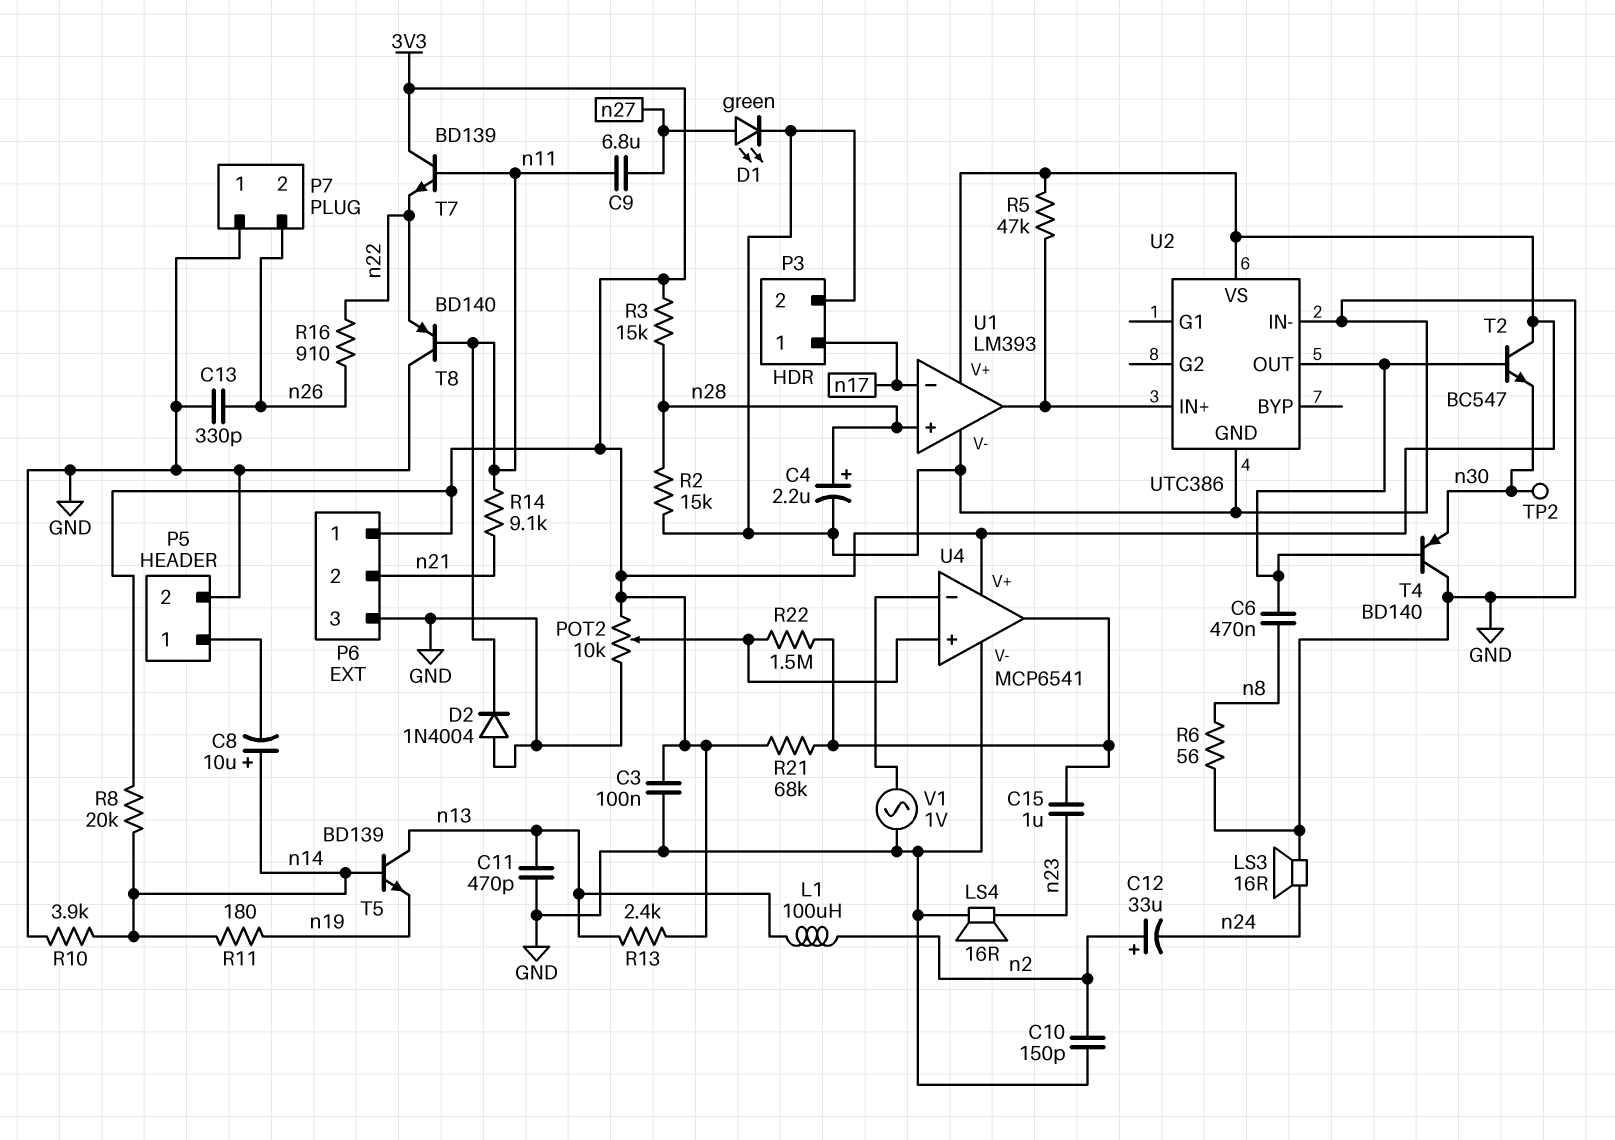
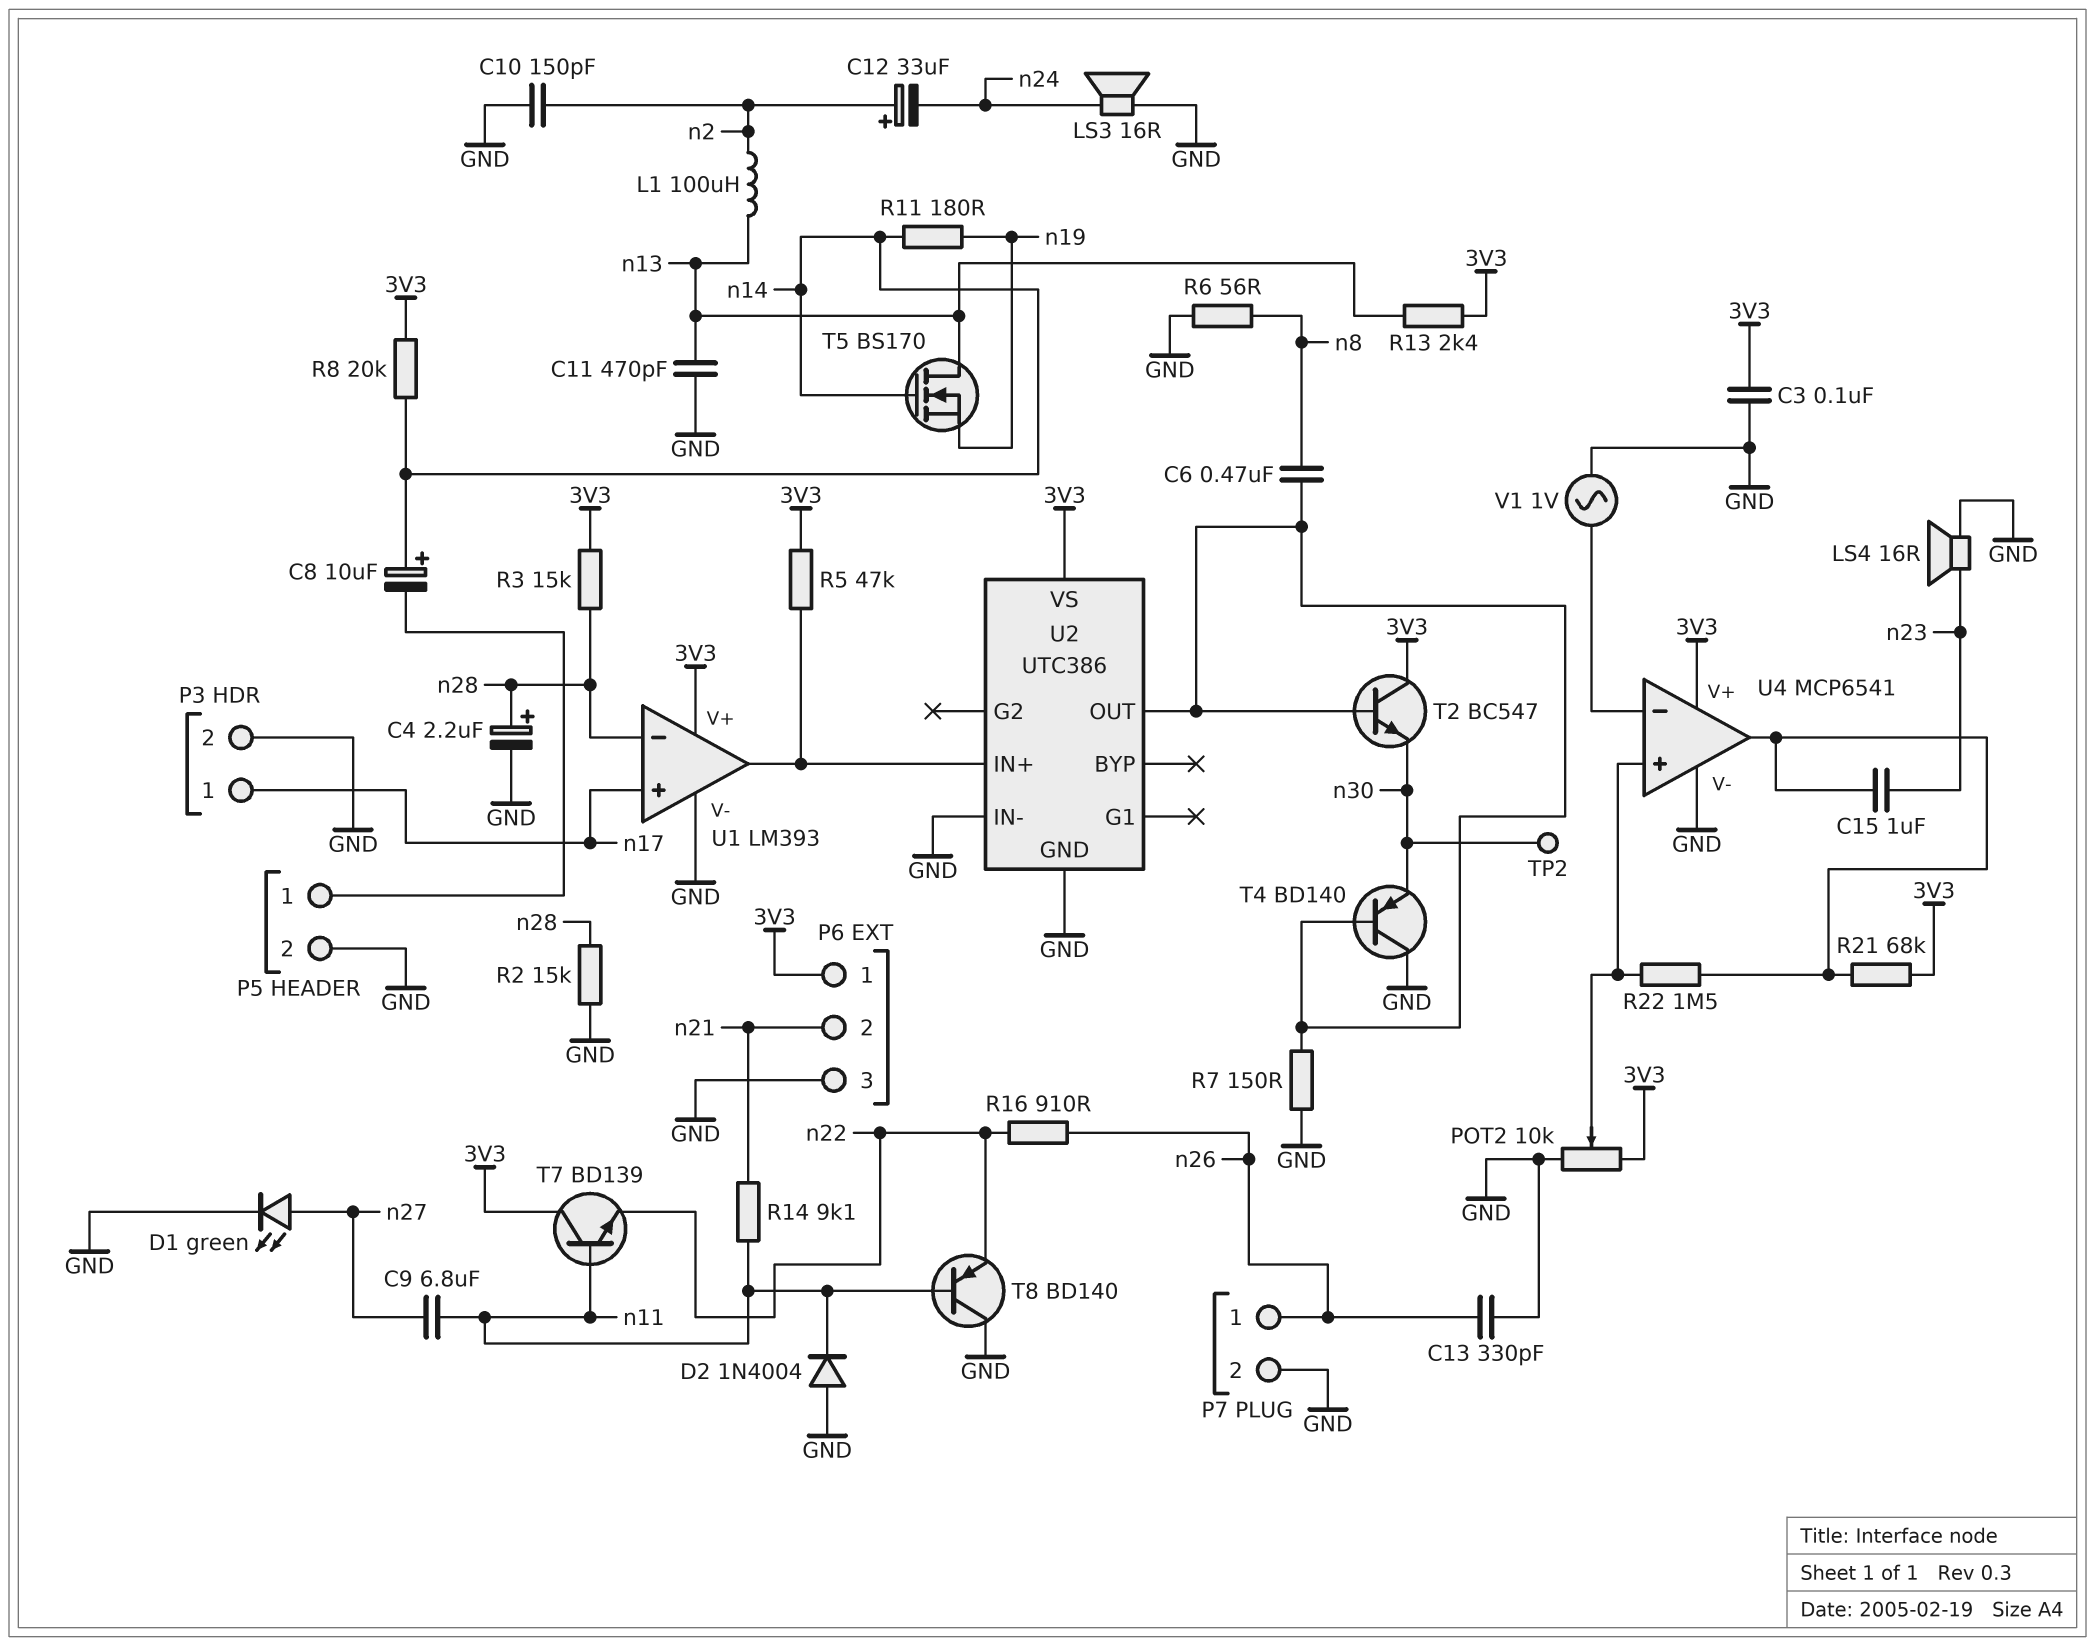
P7 pin 1: GND -> n26
P7 pin 2: n26 -> GND
R7: none -> 150 (GND, U2/OUT)
R10: 3.9k (GND, n14) -> none
T5: NPN BD139 (B n14, C n13, E n19) -> NMOS BS170 (G n14, D n13, S n19)
U1 pin in+: n28 -> n17
U1 pin in-: n17 -> n28

